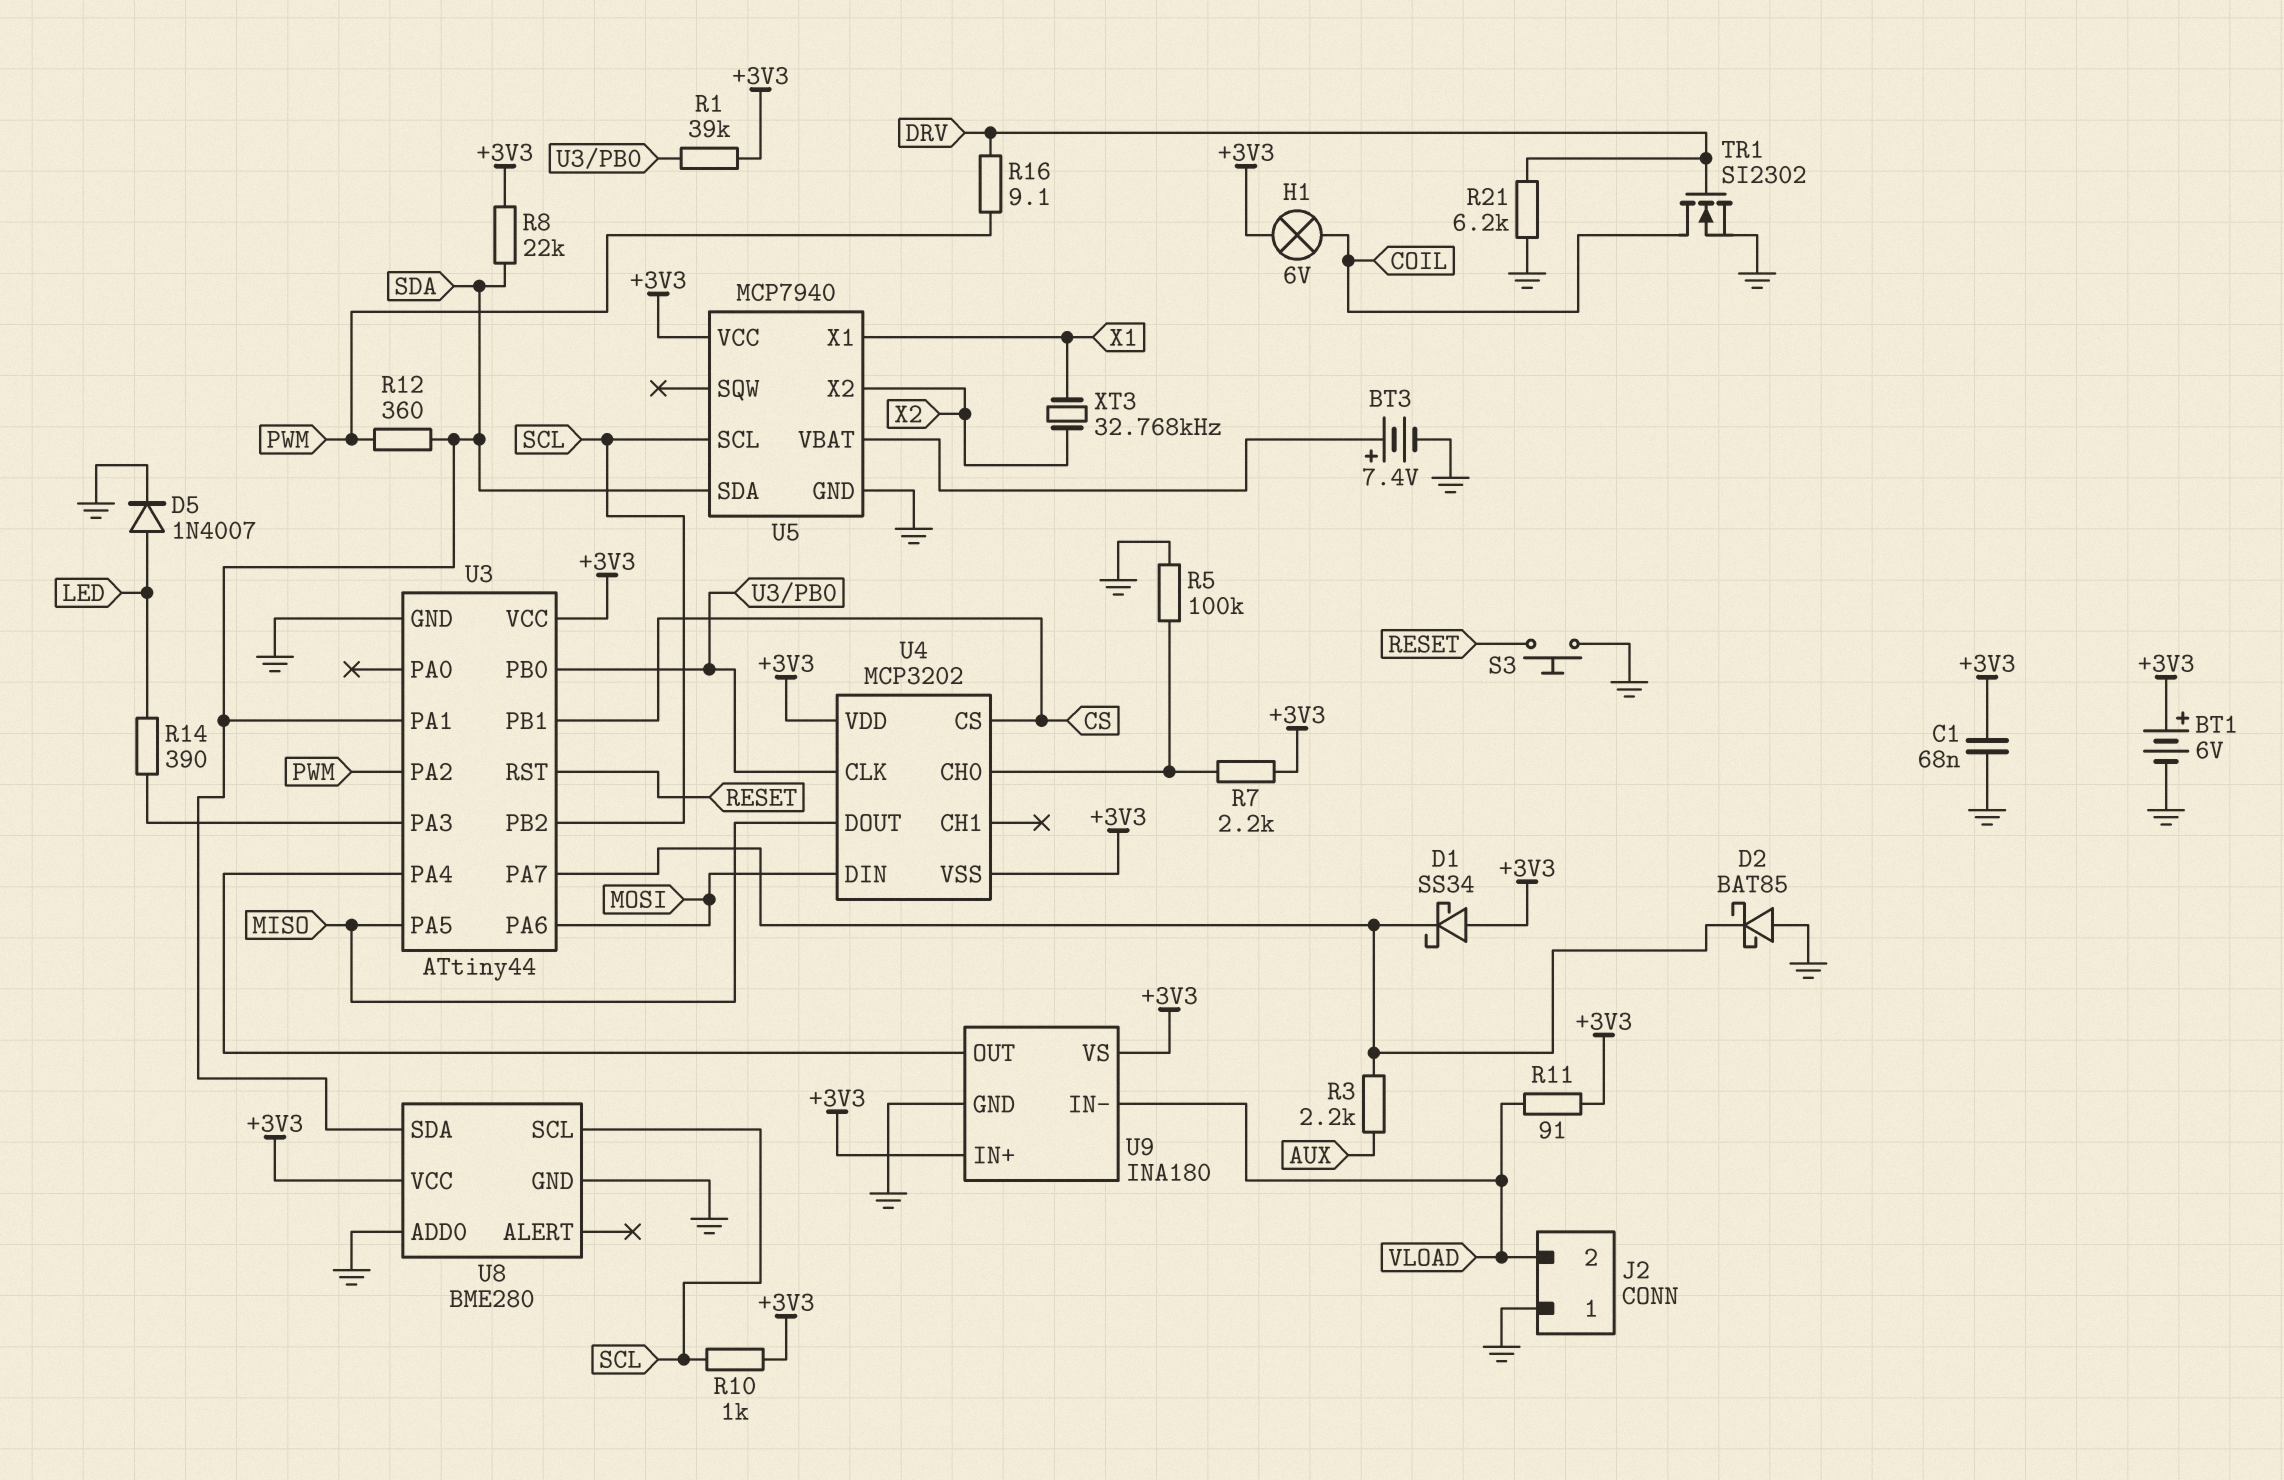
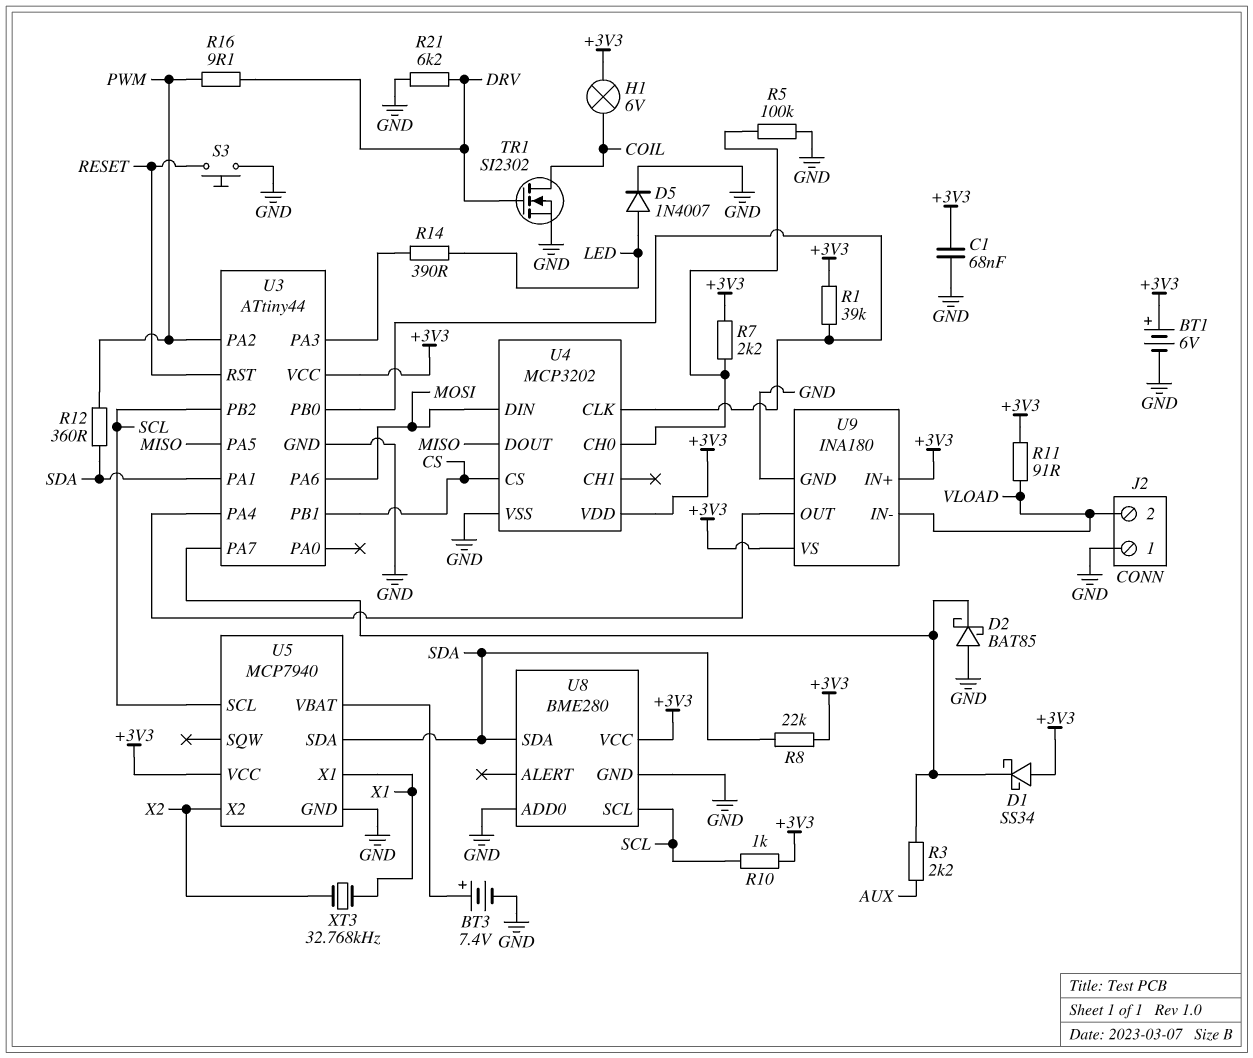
U4 pin VSS: +3V3 -> GND

